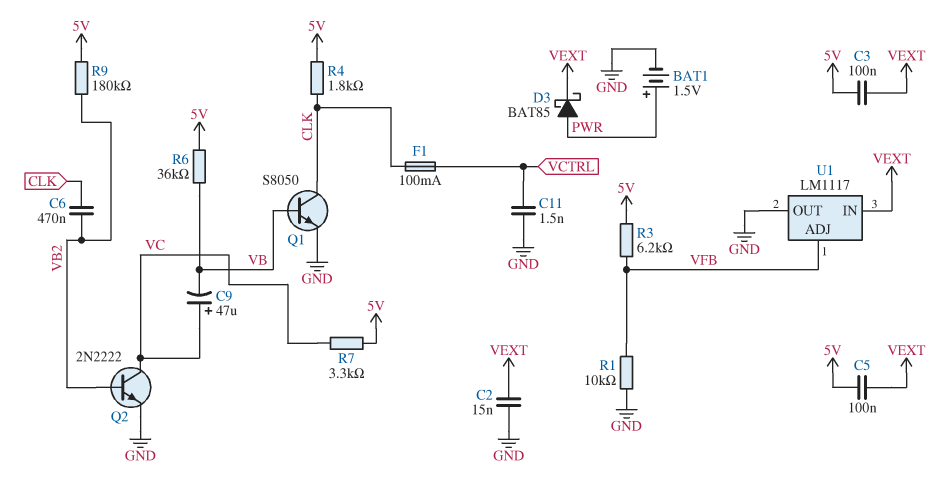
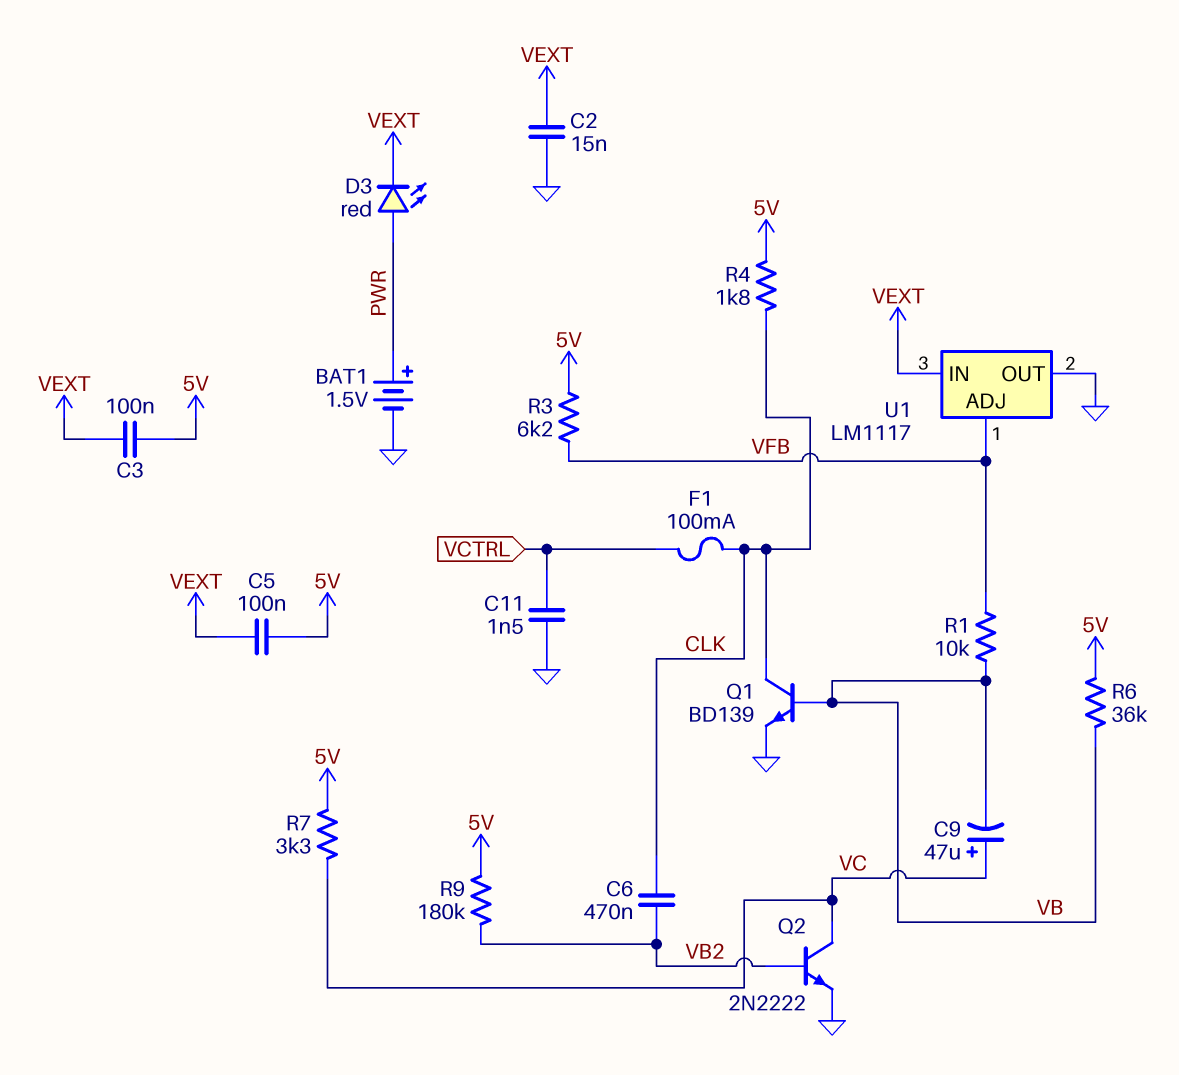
D3: schottky BAT85 (A PWR, K VEXT) -> LED red (A PWR, K VEXT)
Q1: NPN S8050 (B VB, C CLK, E GND) -> NPN BD139 (B VB, C CLK, E GND)
R1: 10k (GND, VFB) -> 10k (VB, VFB)

